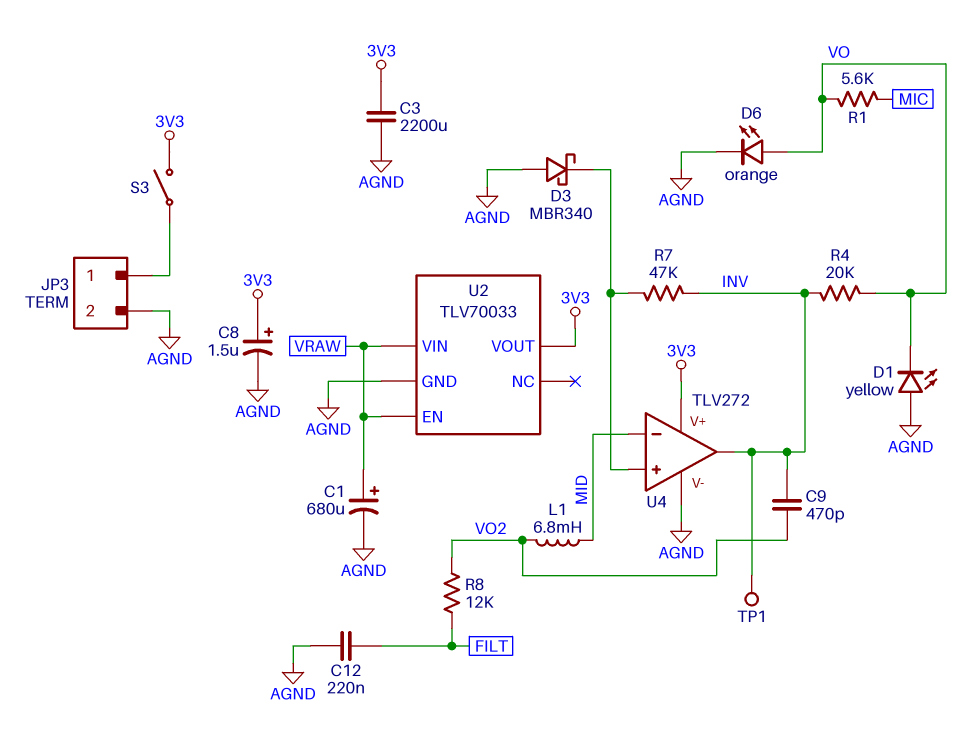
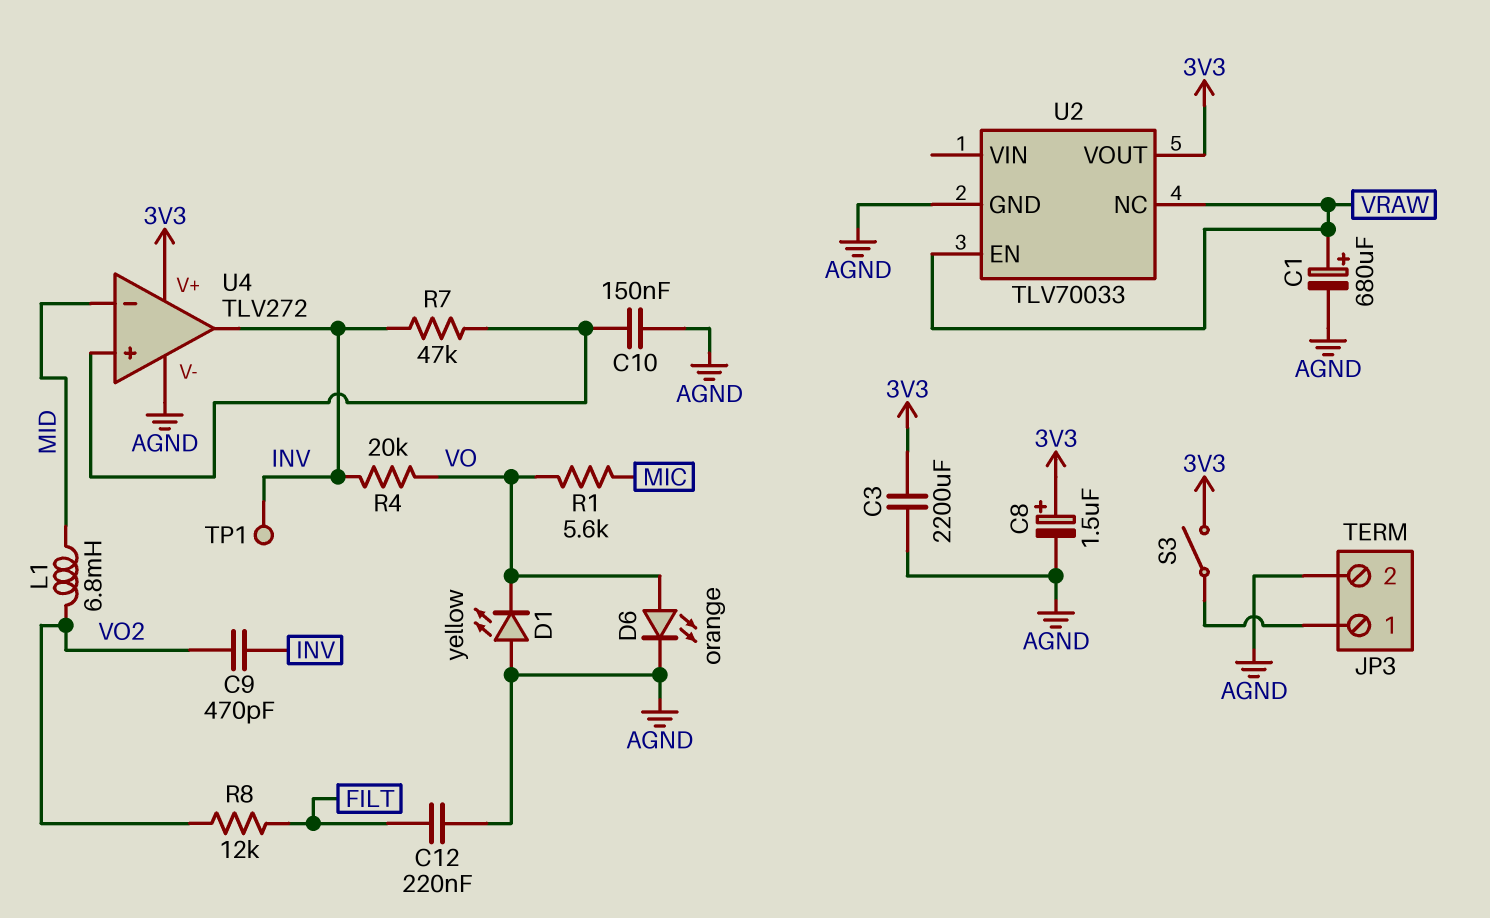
C10: none -> 150nF (AGND, U4/in+)
D3: schottky MBR340 (A AGND, K U4/in+) -> none
U2 pin NC: none -> VRAW
U2 pin VIN: VRAW -> none

